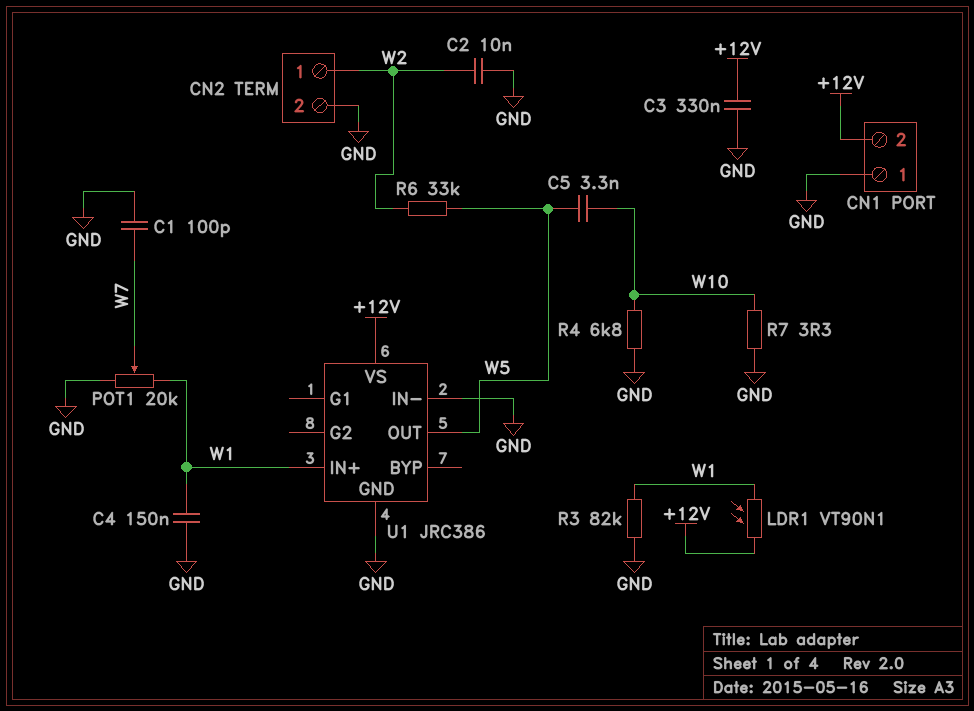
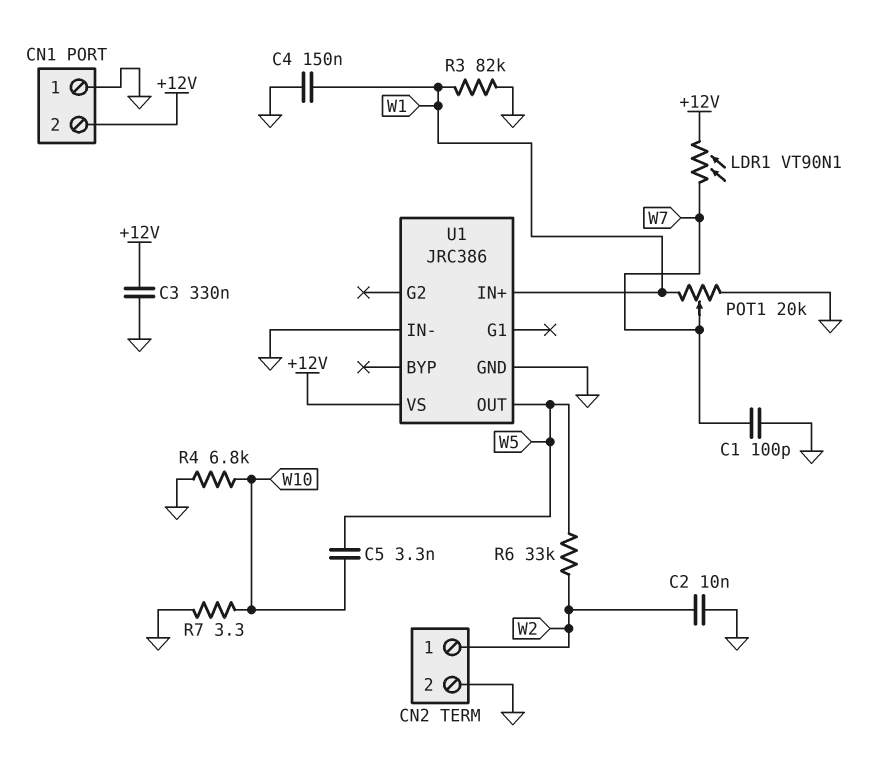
LDR1: VT90N1 (+12V, W1) -> VT90N1 (+12V, W7)

